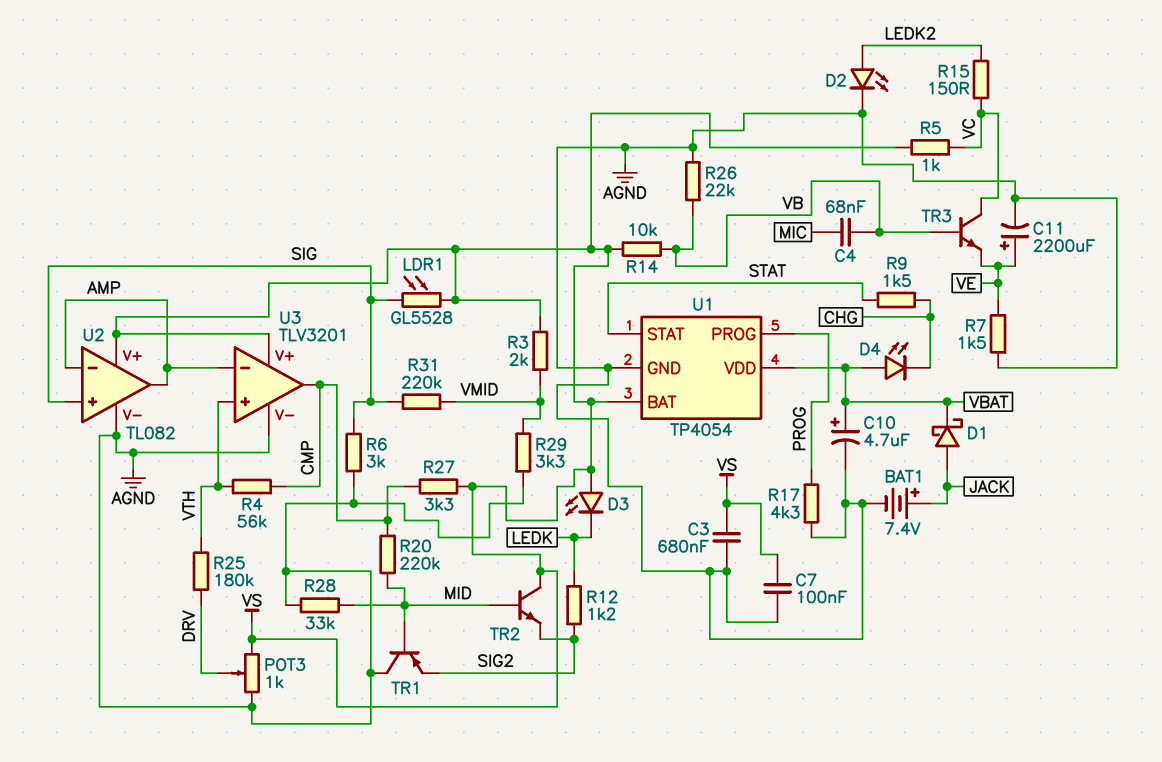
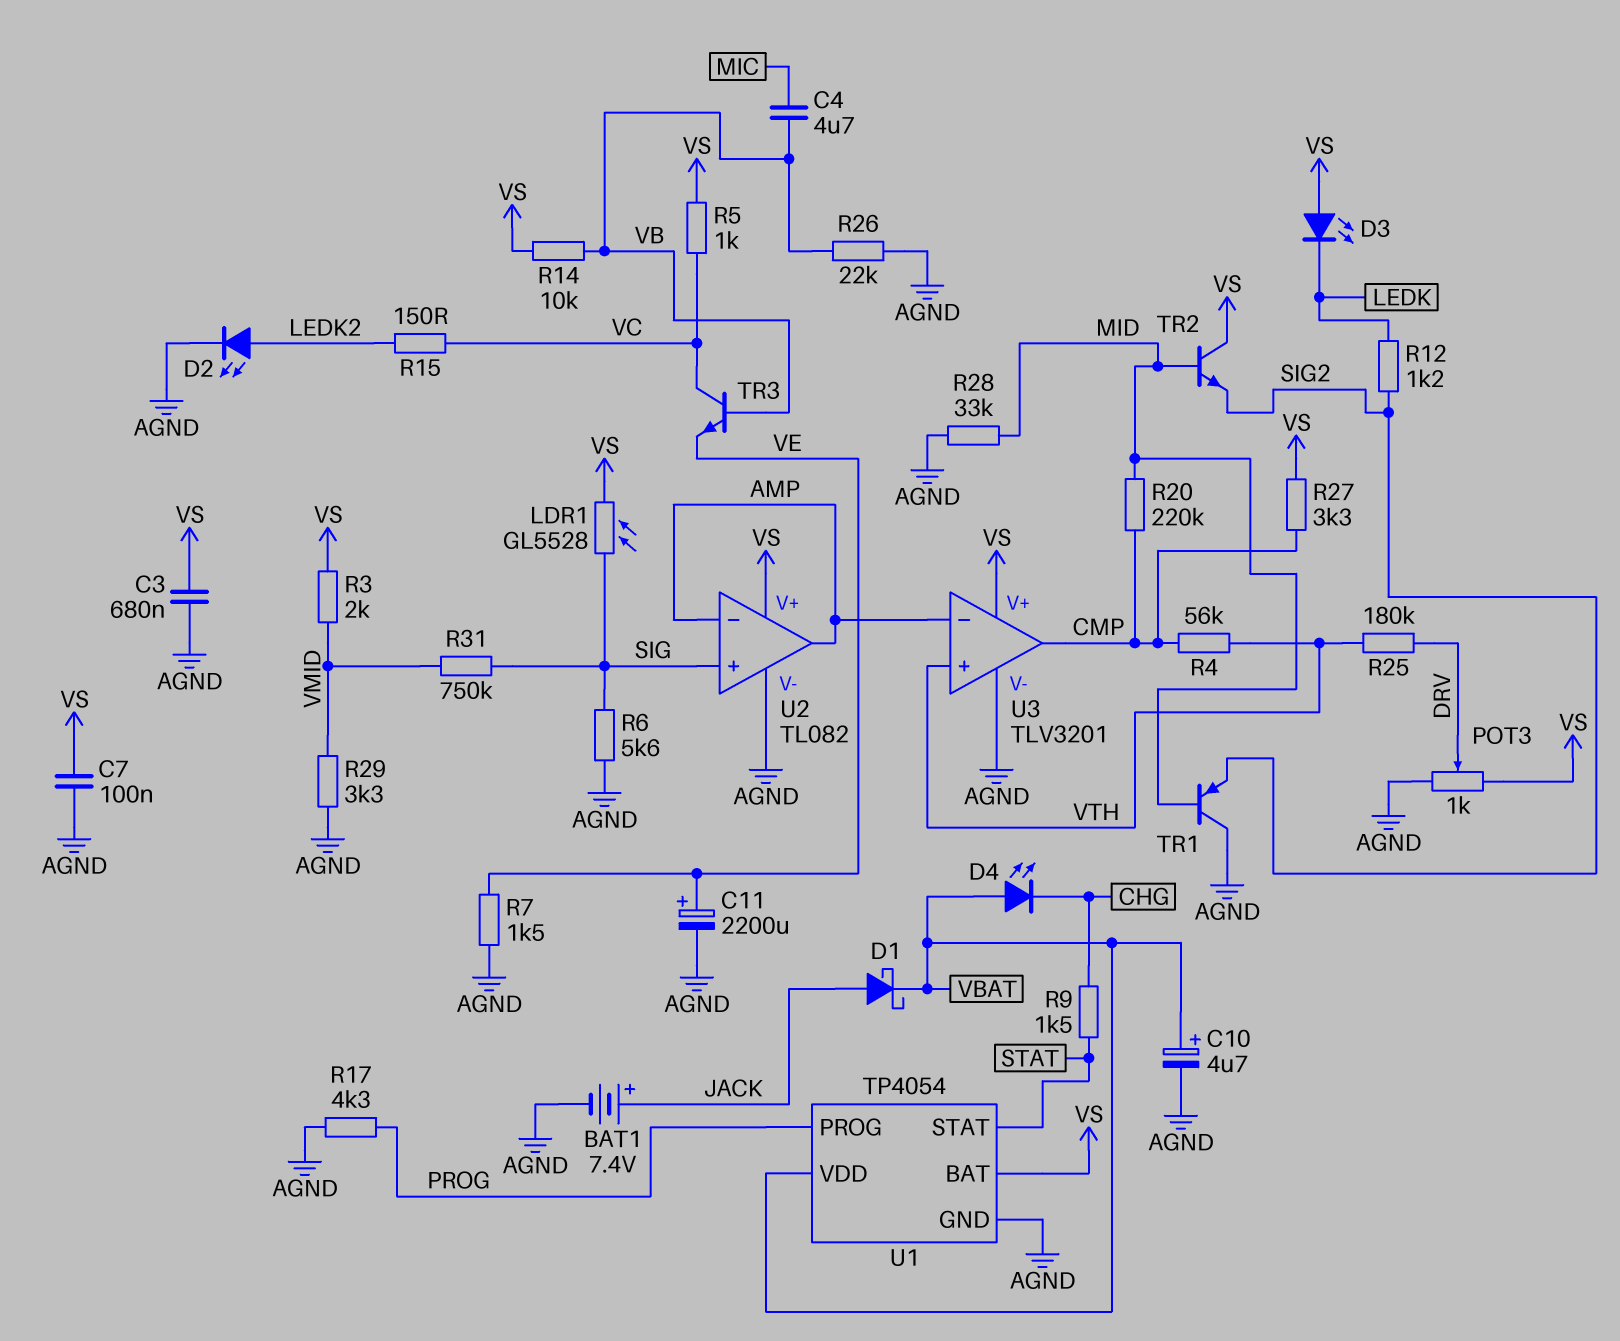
C4: 68nF (MIC, VB) -> 4.7uF (MIC, VB)
R6: 3k (AGND, SIG) -> 5.6k (AGND, SIG)
R31: 220k (SIG, VMID) -> 750k (SIG, VMID)

